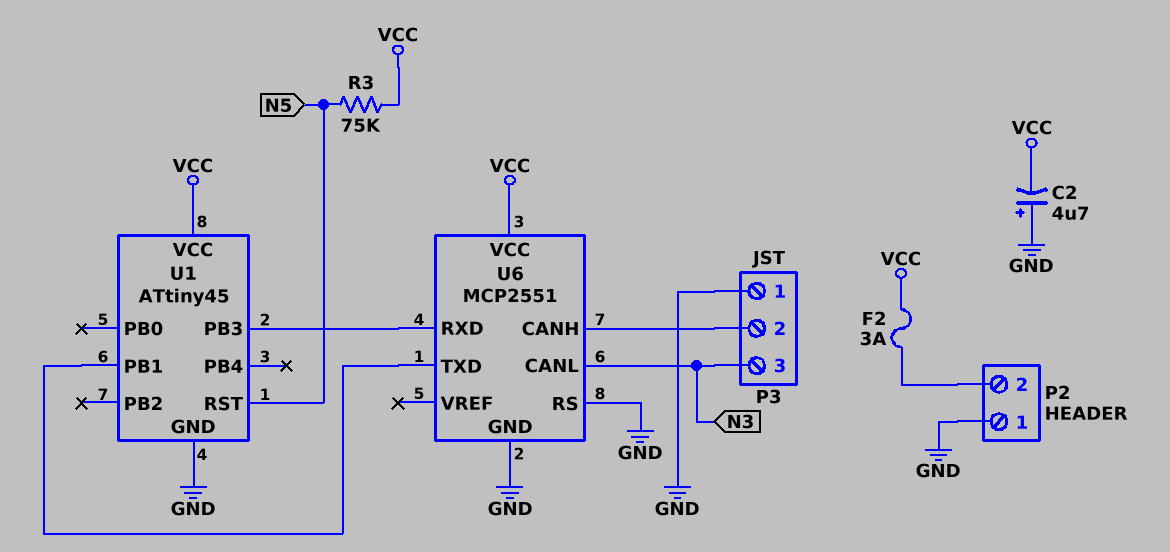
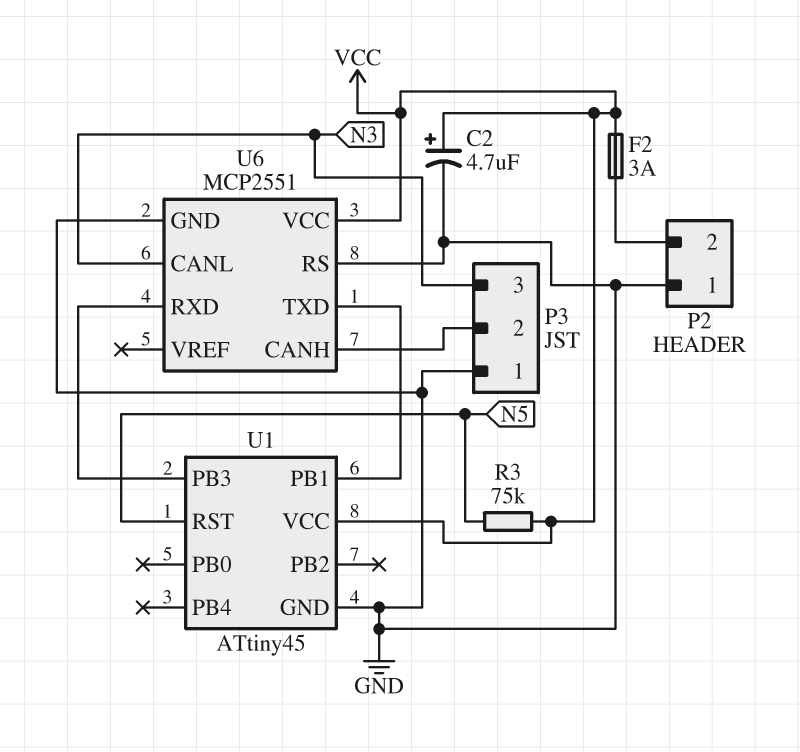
C2: 4.7uF (plus GND, minus VCC) -> 4.7uF (plus VCC, minus GND)

